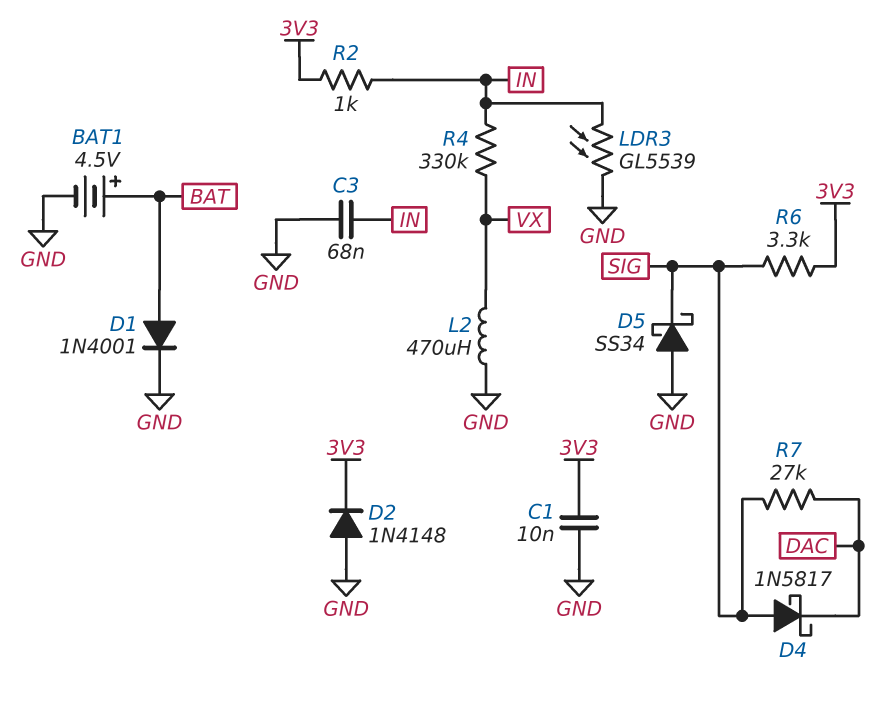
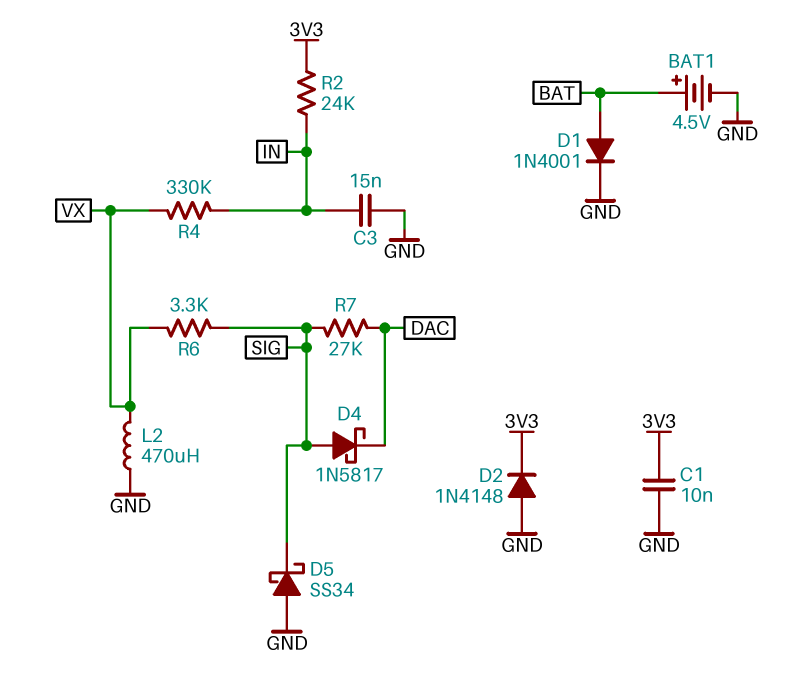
C3: 68nF (GND, IN) -> 15nF (GND, IN)
LDR3: GL5539 (GND, IN) -> none
R2: 1k (3V3, IN) -> 24k (3V3, IN)
R6: 3.3k (3V3, SIG) -> 3.3k (SIG, VX)

